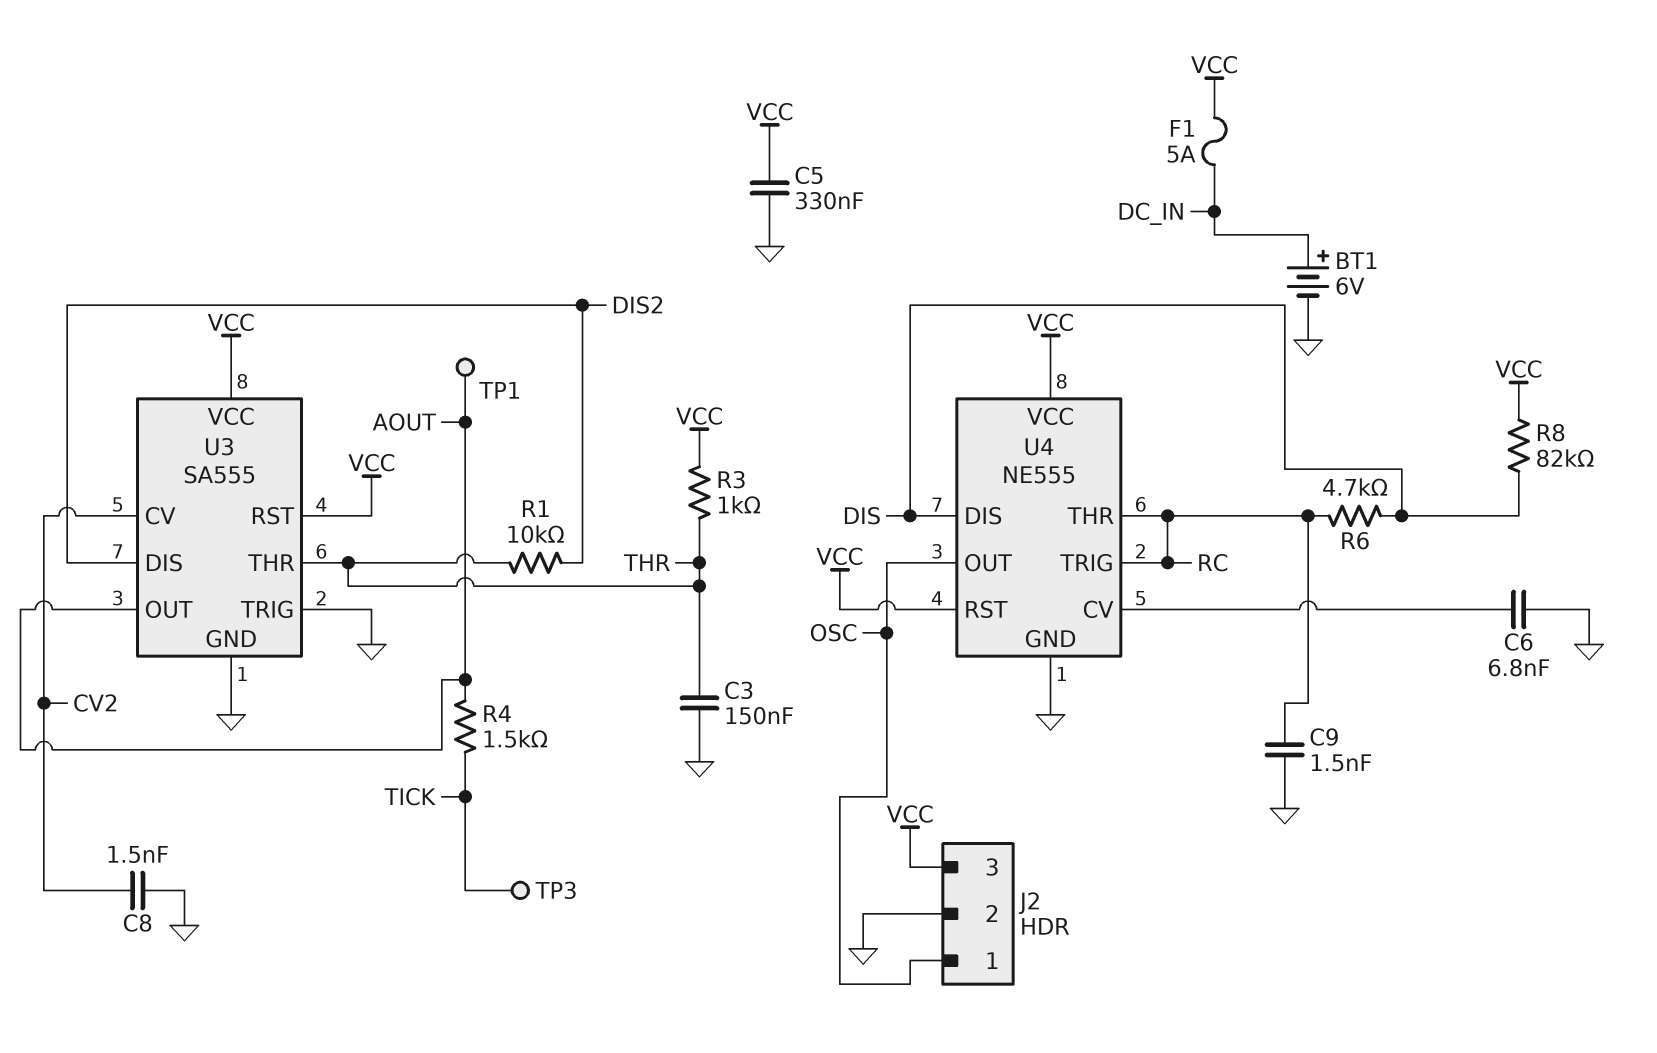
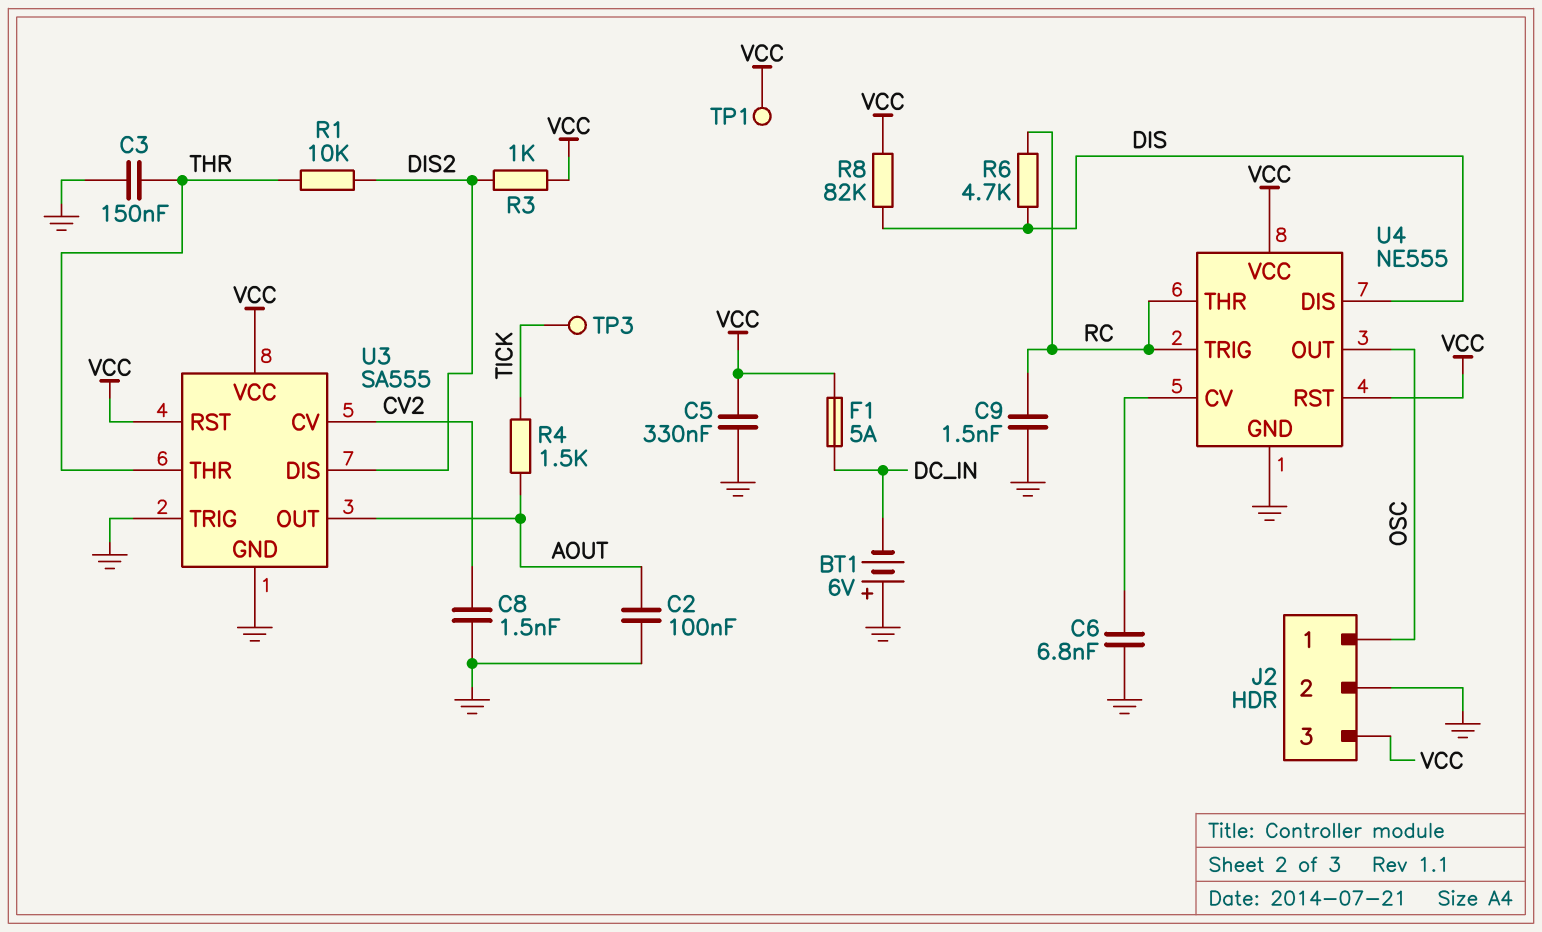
BT1: 6V (plus DC_IN, minus GND) -> 6V (plus GND, minus DC_IN)
C2: none -> 100nF (AOUT, GND)
R3: 1k (THR, VCC) -> 1k (DIS2, VCC)
TP1: test point (AOUT) -> test point (VCC)

